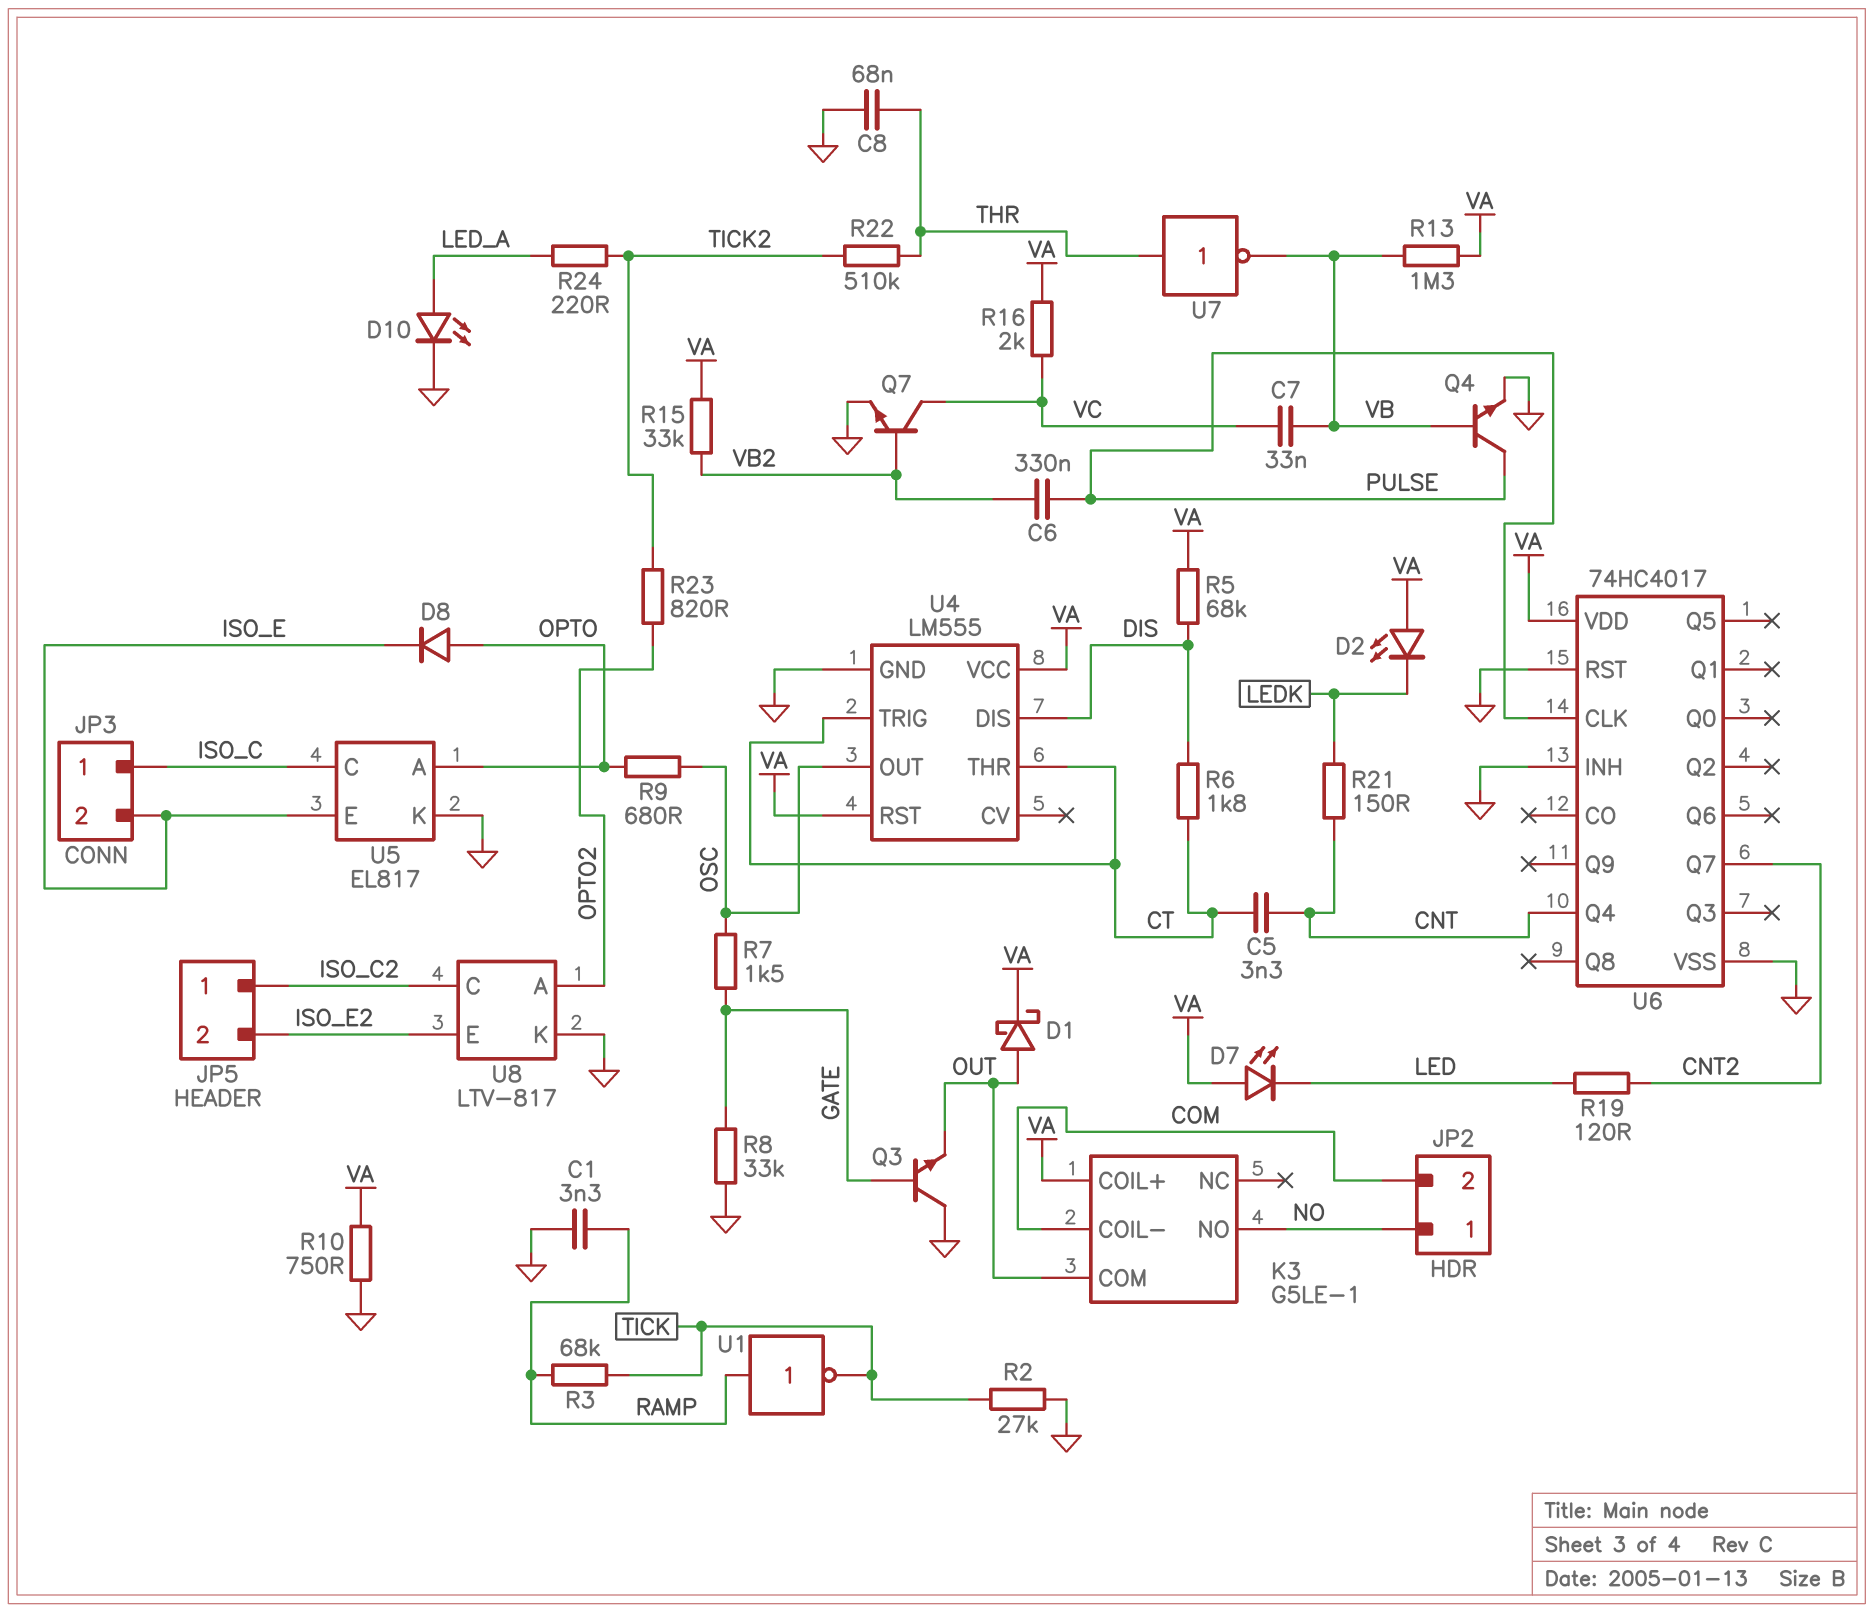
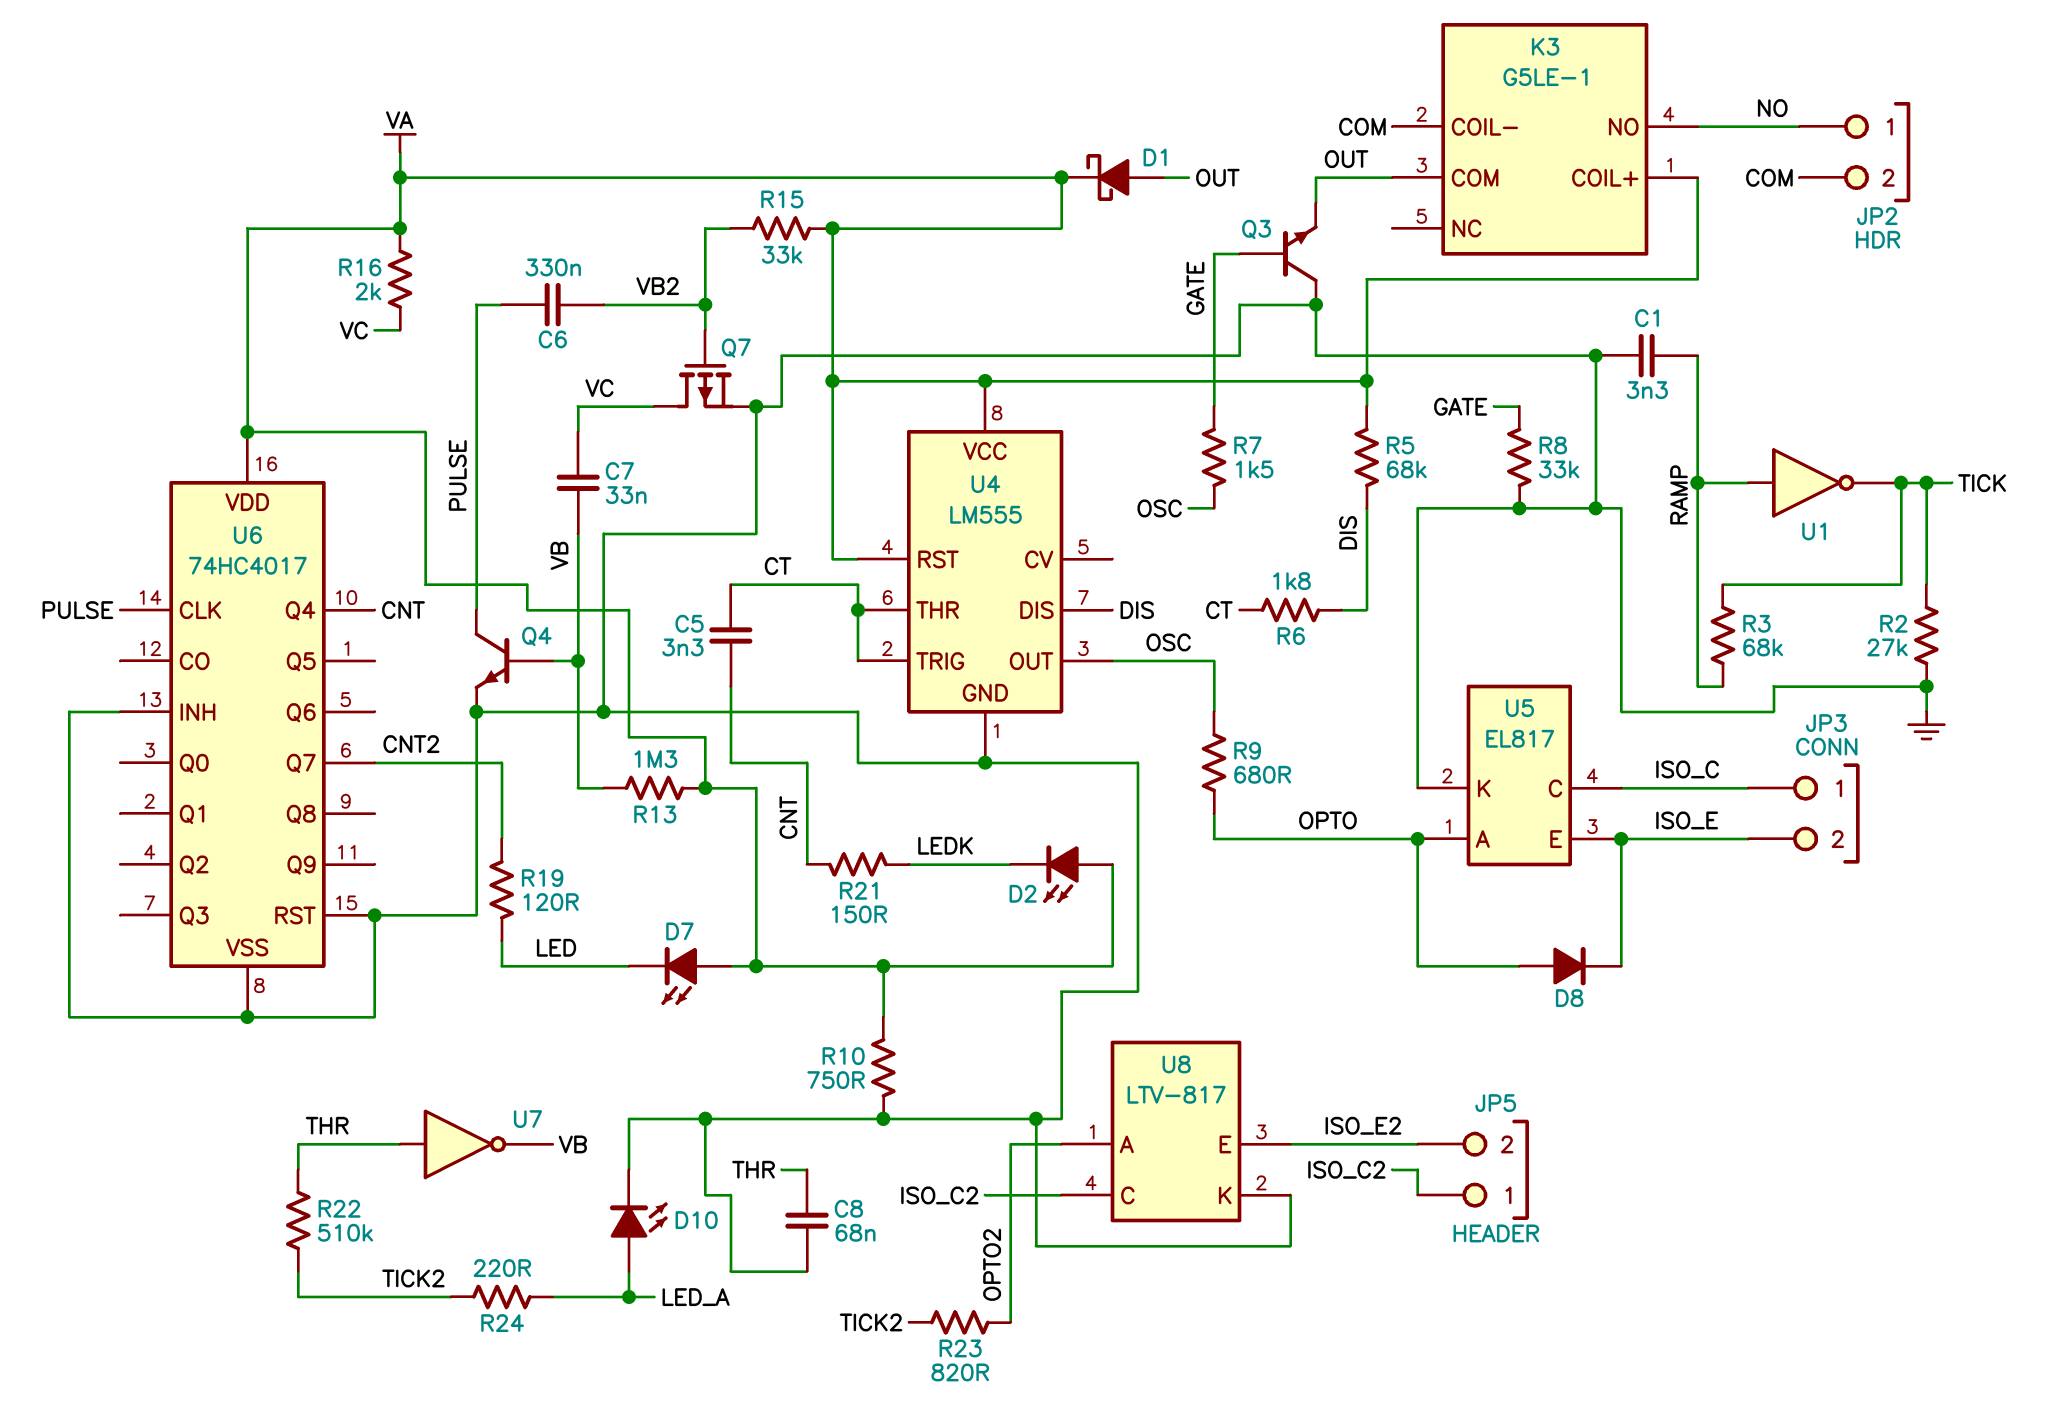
Q7: NPN (B VB2, C VC, E GND) -> PMOS (G VB2, D VC, S GND)

